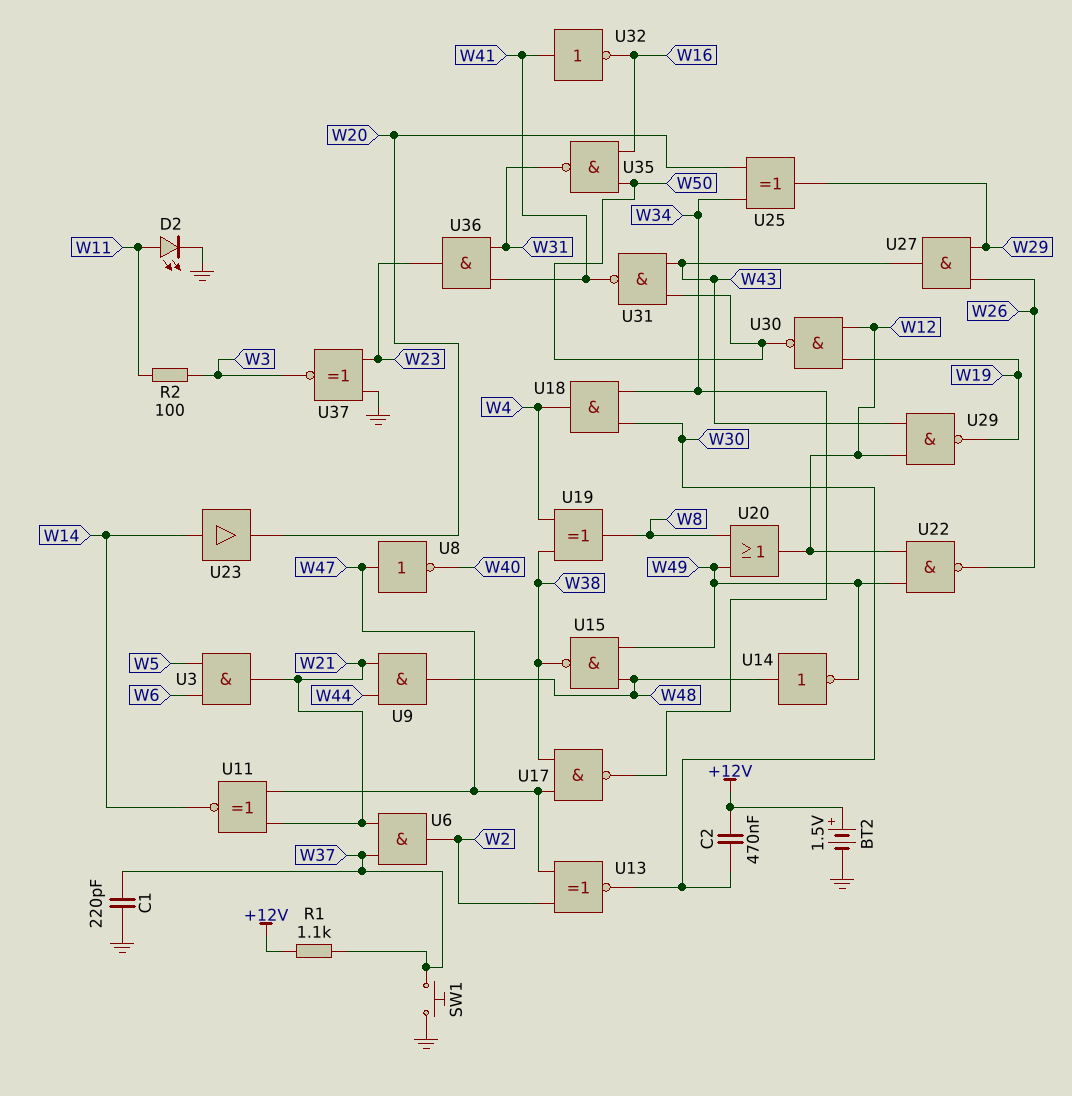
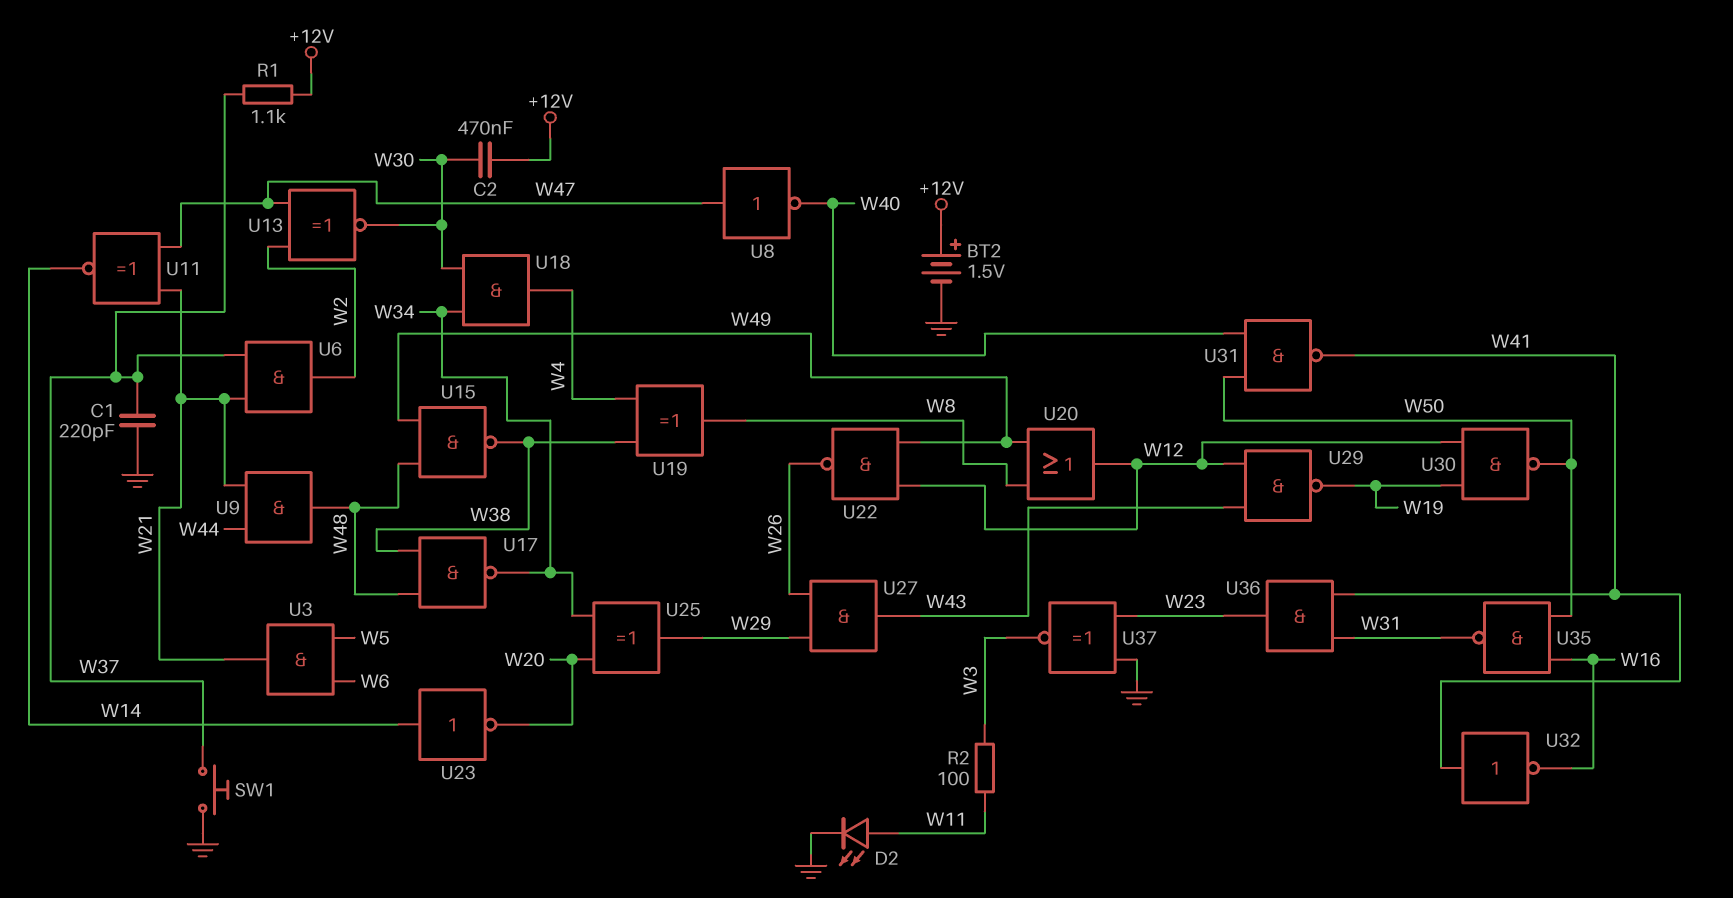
U14: NOT (in W48, out W49) -> none
U17: NAND (in W38, in W47, out W34) -> NAND (in W38, in W48, out W34)
U23: buffer (in W14, out W20) -> NOT (in W14, out W20)
U31: NAND (in W43, in W50, out W41) -> NAND (in W40, in W50, out W41)

